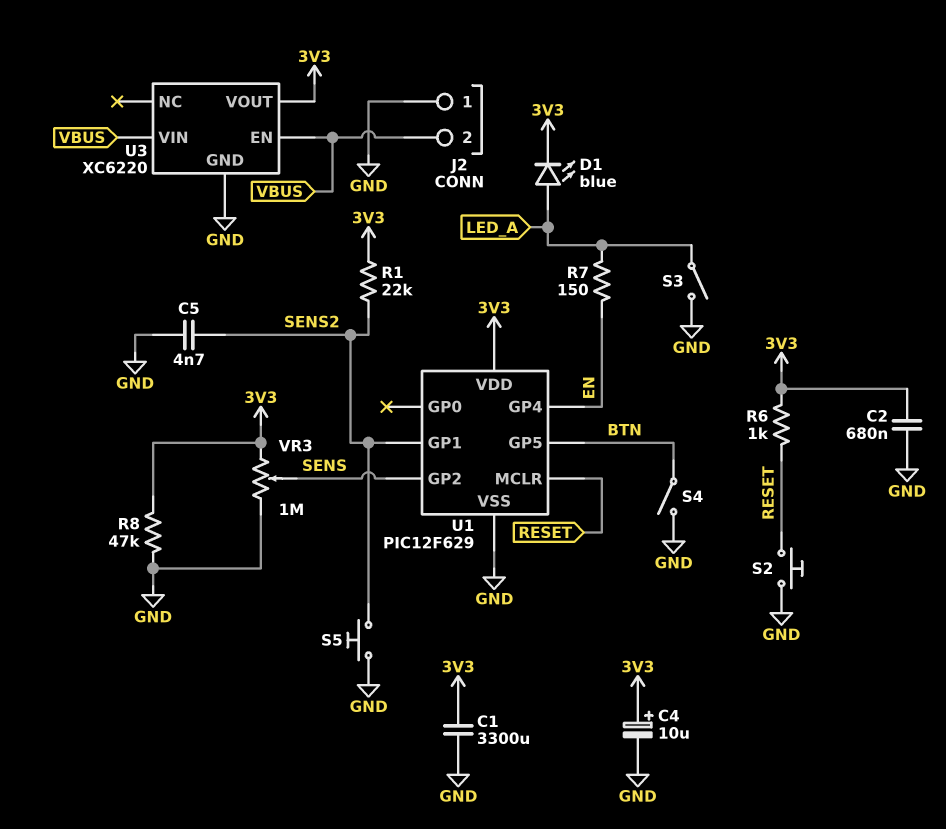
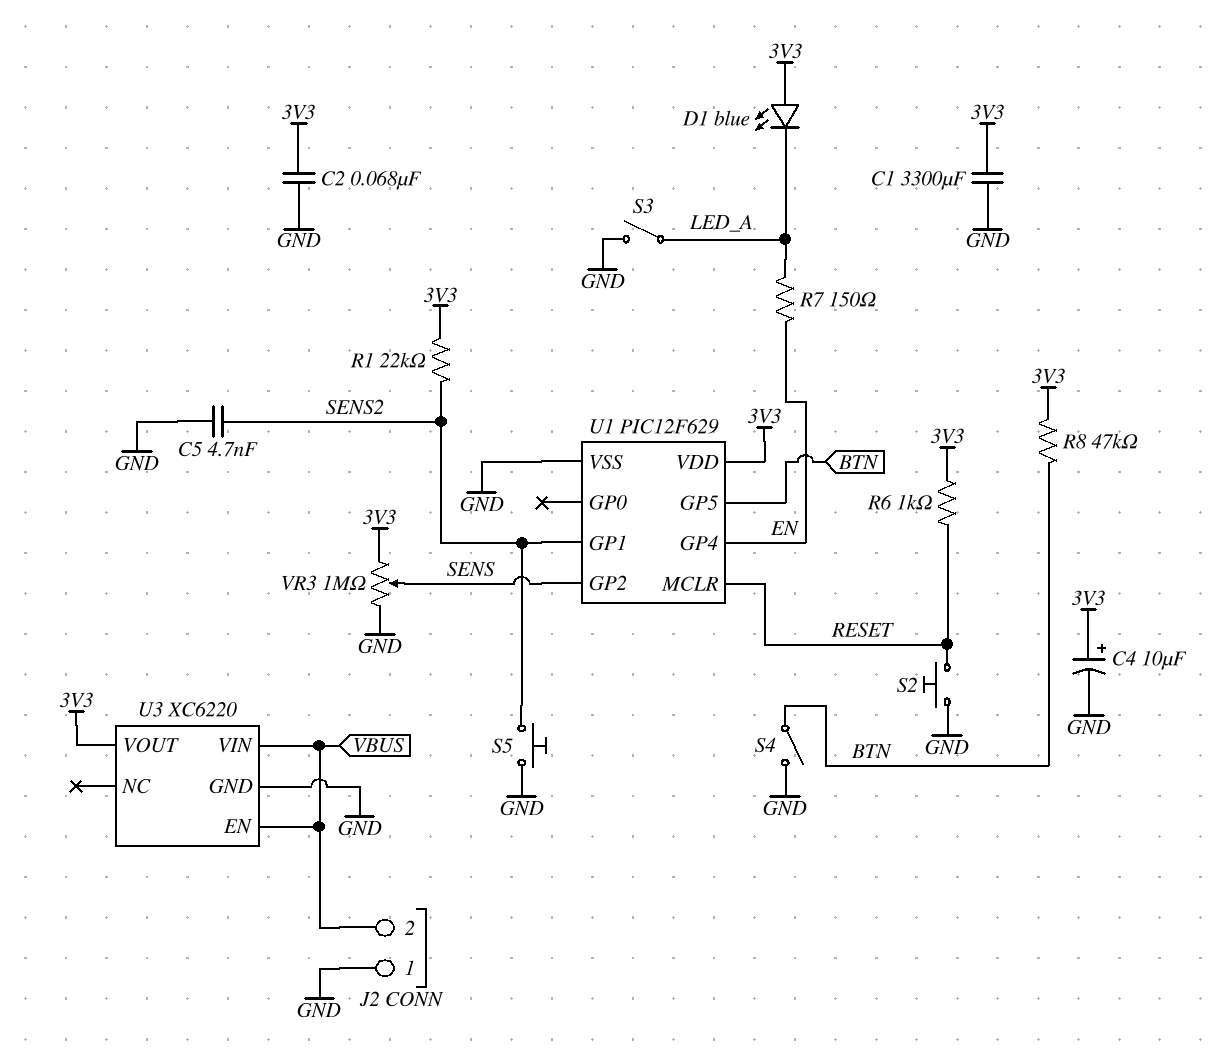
C2: 680nF (3V3, GND) -> 68nF (3V3, GND)
D1: LED blue (A LED_A, K 3V3) -> LED blue (A 3V3, K LED_A)
R8: 47k (3V3, GND) -> 47k (3V3, BTN)

